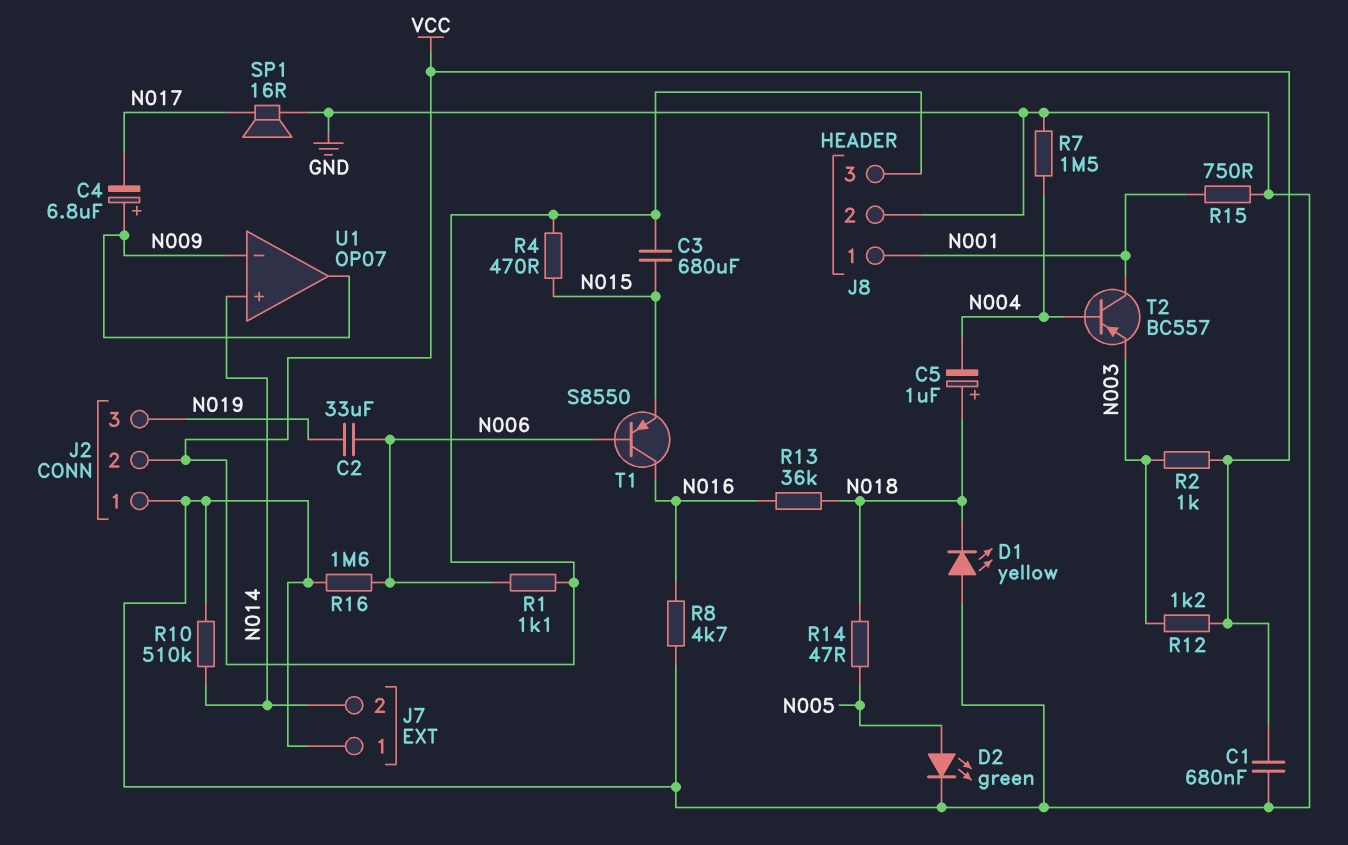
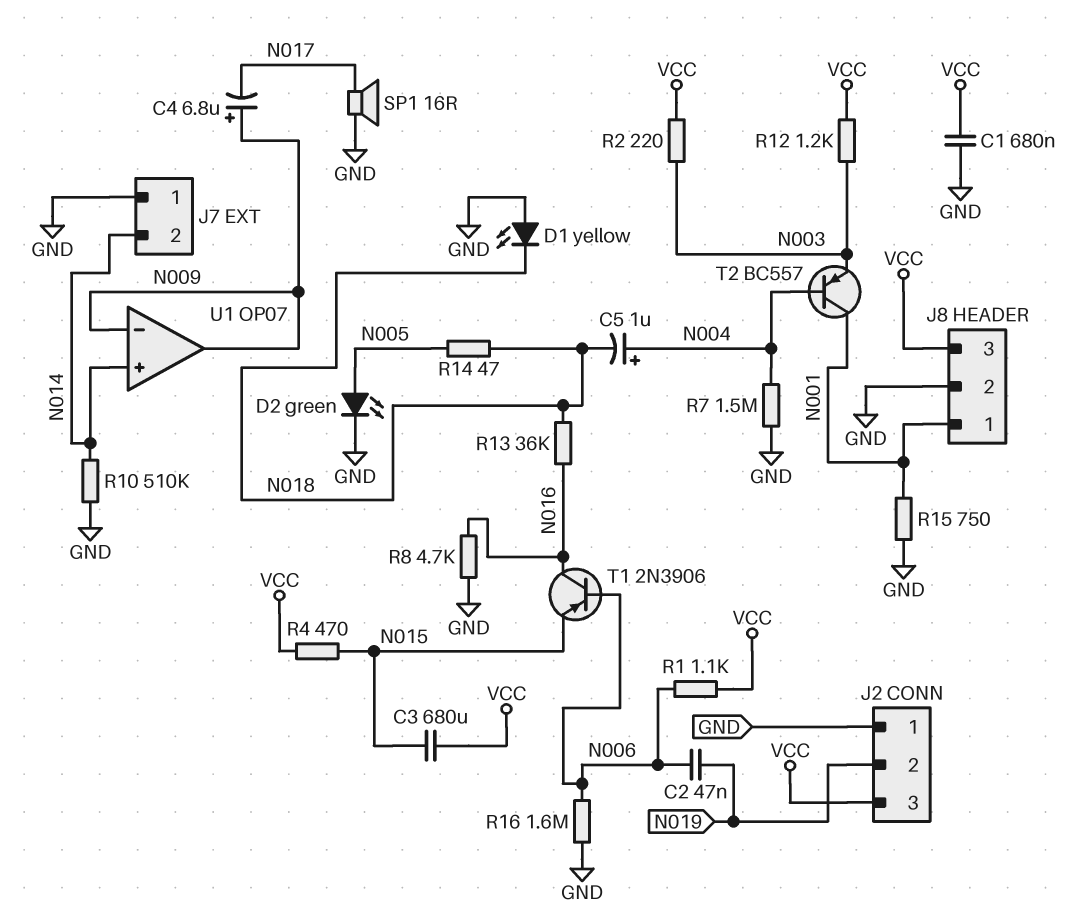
C2: 33uF (N006, N019) -> 47nF (N006, N019)
C5: 1uF (plus N018, minus N004) -> 1uF (plus N004, minus N018)
J2 pin 2: VCC -> N019
J2 pin 3: N019 -> VCC
R2: 1k (N003, VCC) -> 220 (N003, VCC)
T1: PNP S8550 (B N006, C N016, E N015) -> PNP 2N3906 (B N006, C N016, E N015)

